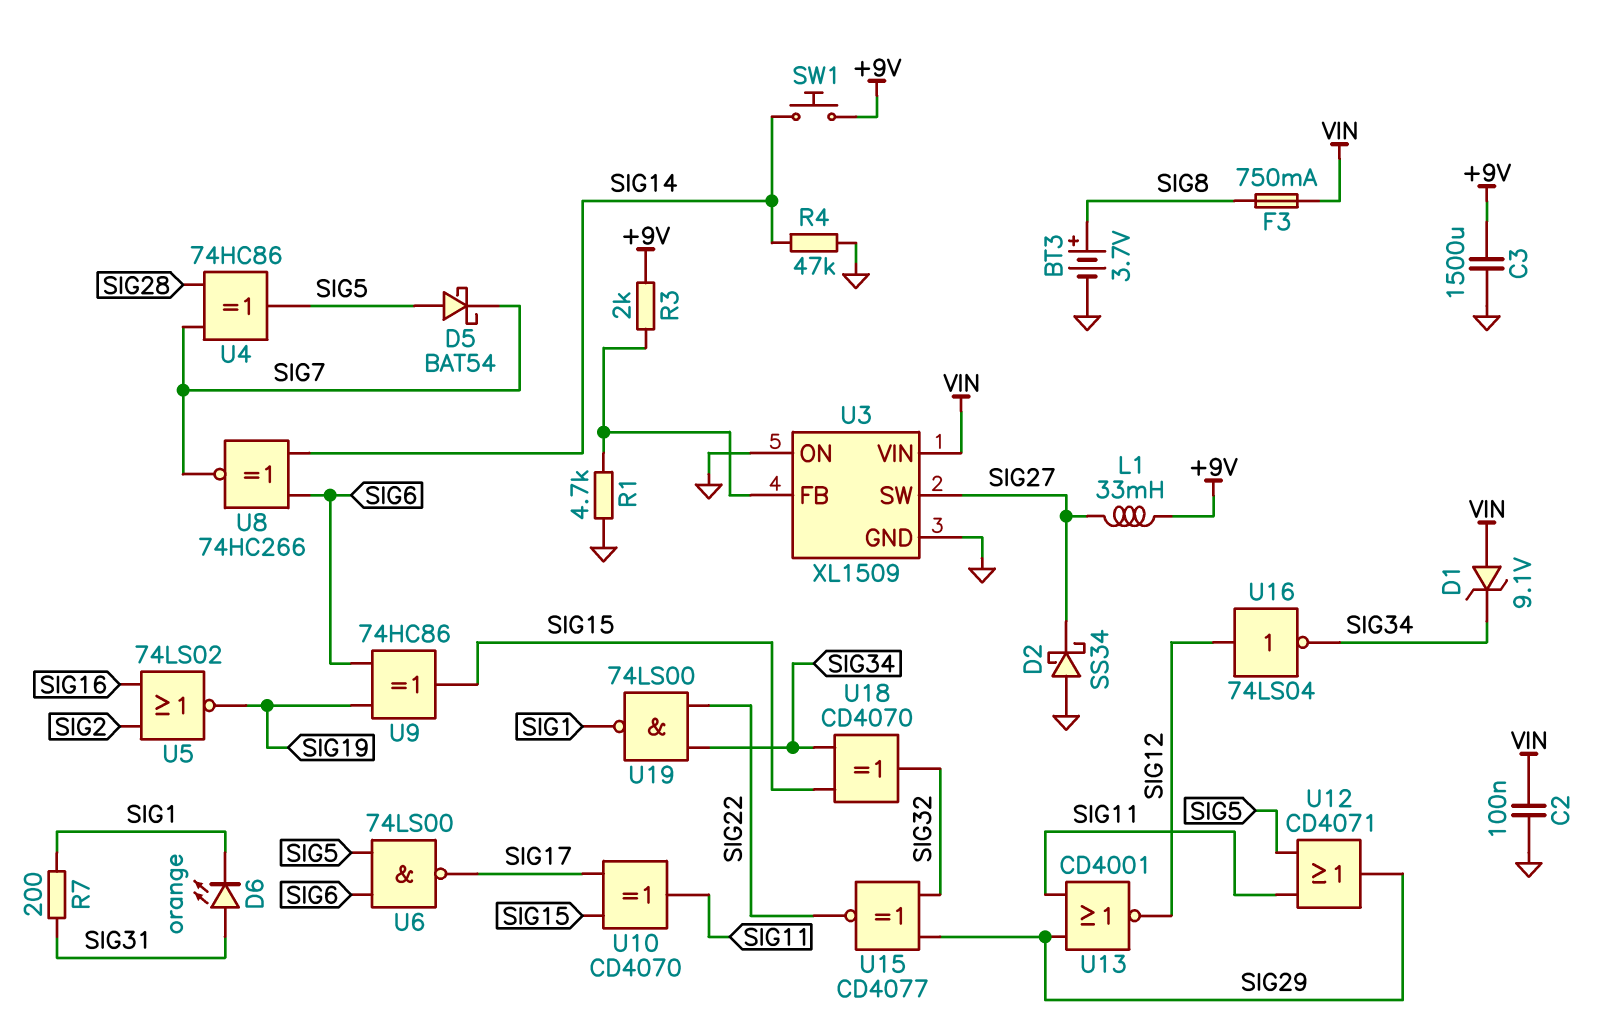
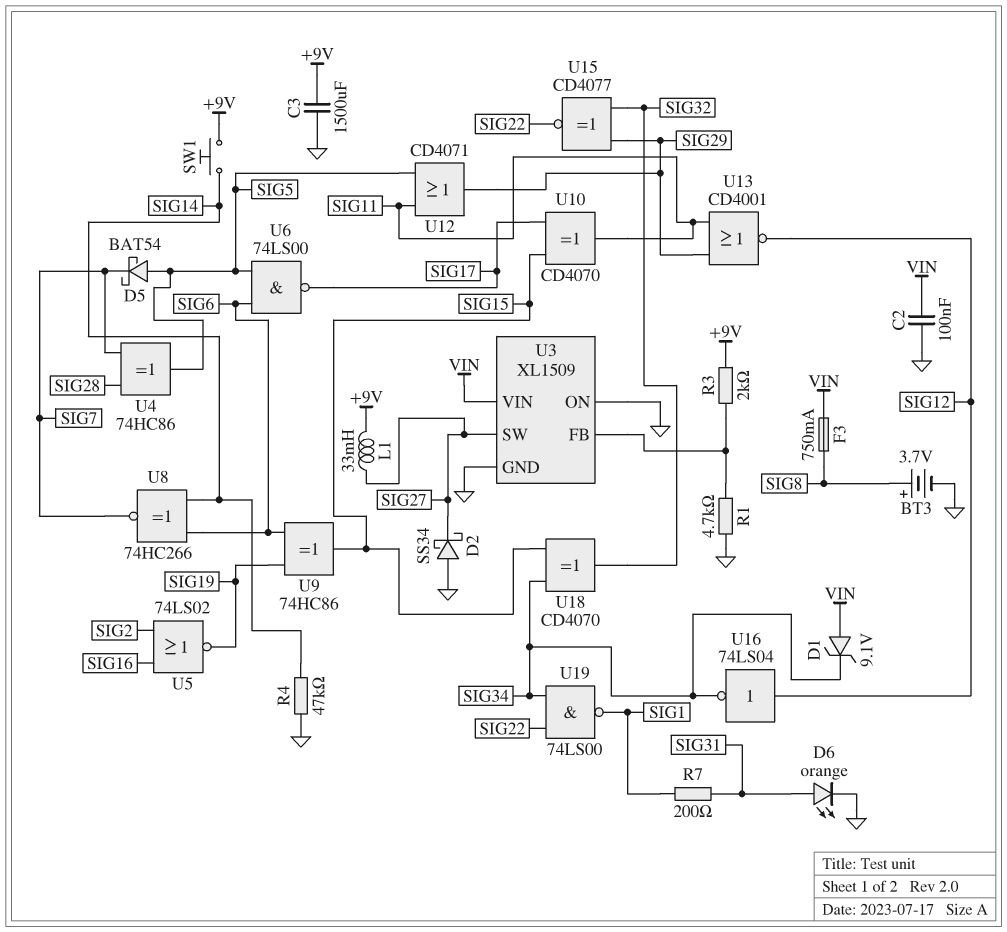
D6: LED orange (A SIG31, K SIG1) -> LED orange (A SIG31, K GND)

